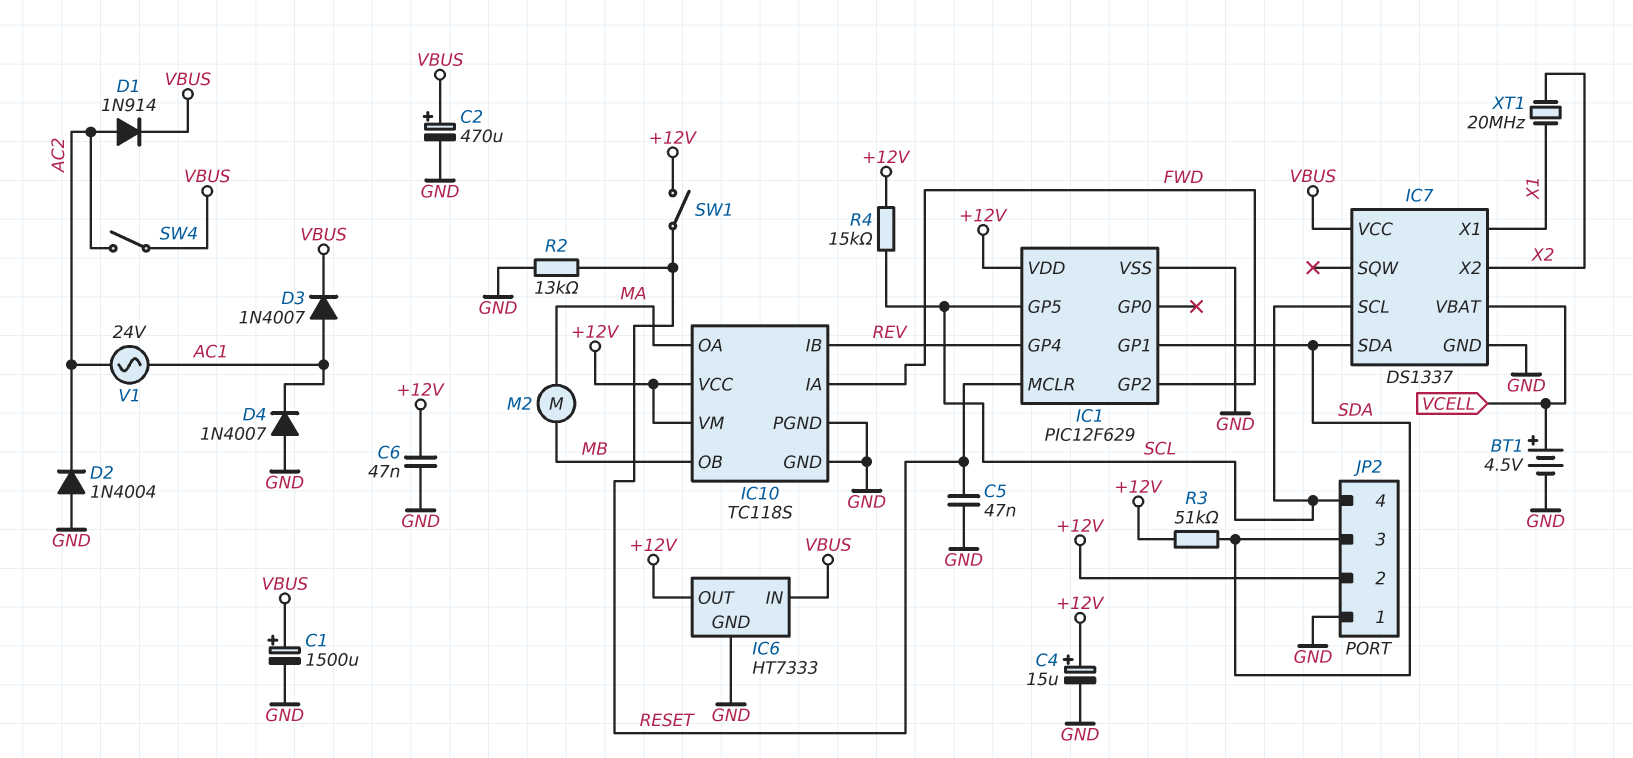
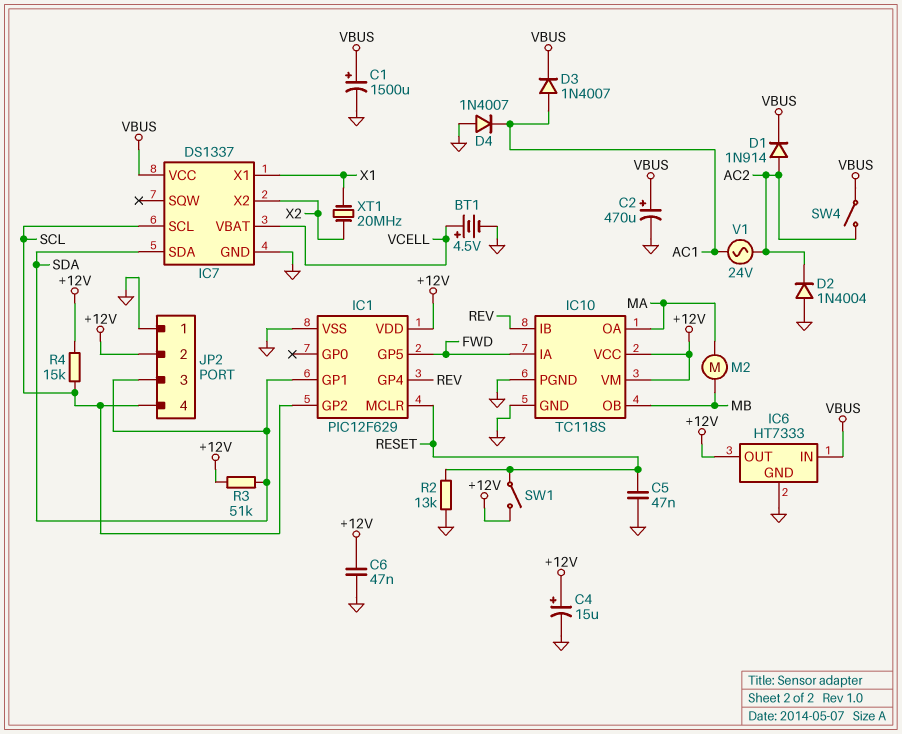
IC1 pin GP2: FWD -> SCL
IC1 pin GP5: SCL -> FWD

